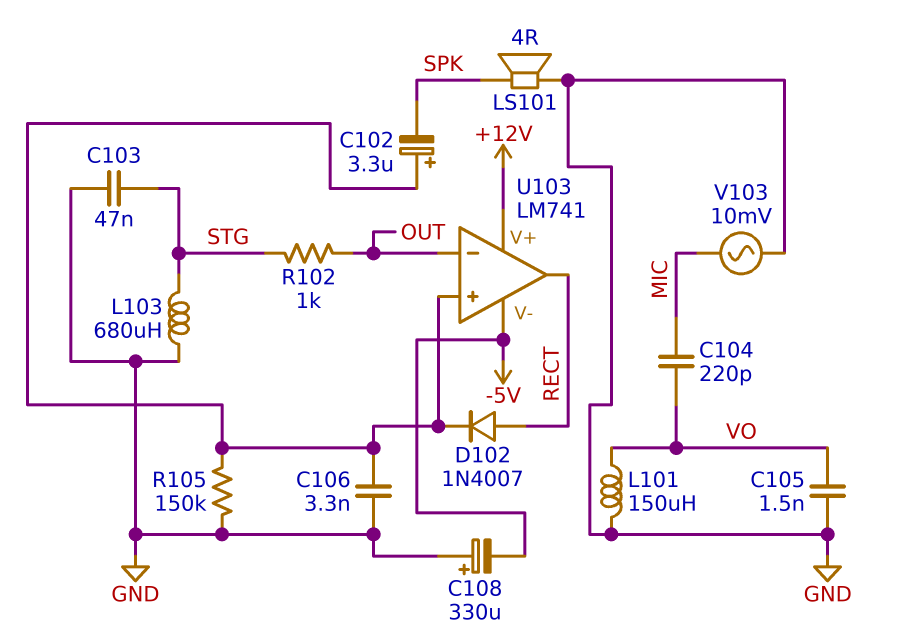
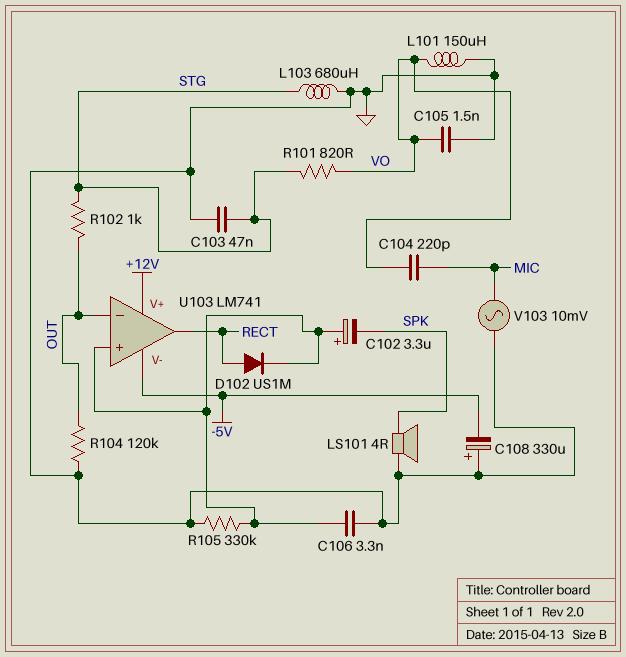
D102: diode 1N4007 (A RECT, K U103/in+) -> diode US1M (A RECT, K U103/in+)
R101: none -> 820 (STG, VO)
R104: none -> 120k (GND, OUT)
R105: 150k (GND, U103/in+) -> 330k (GND, U103/in+)

